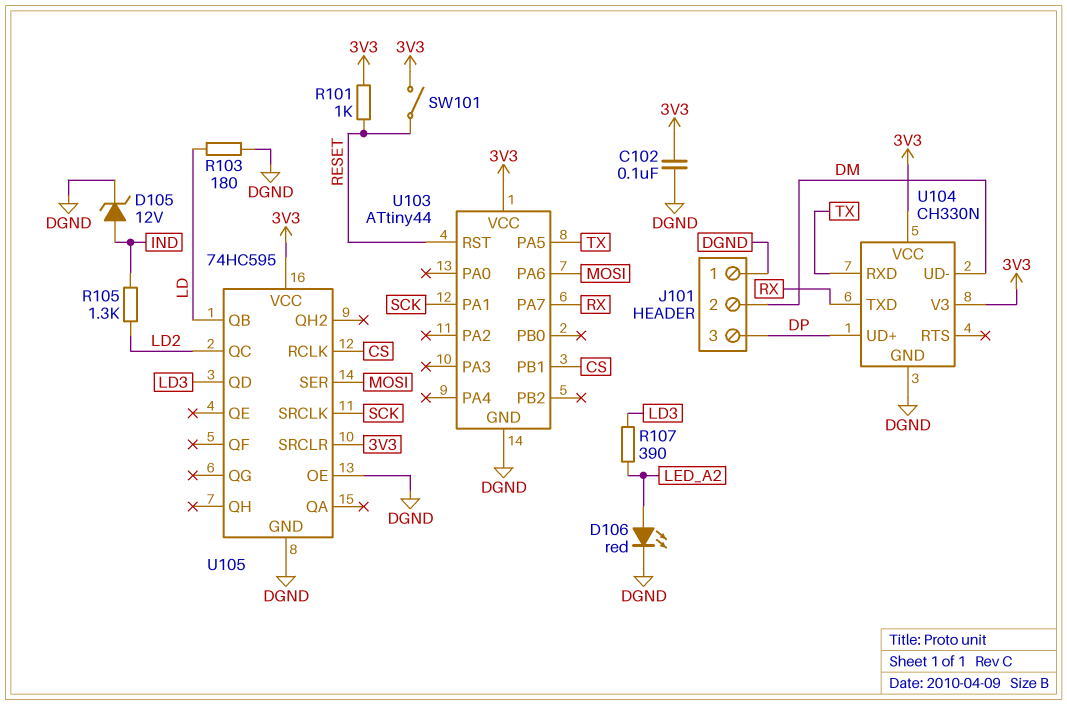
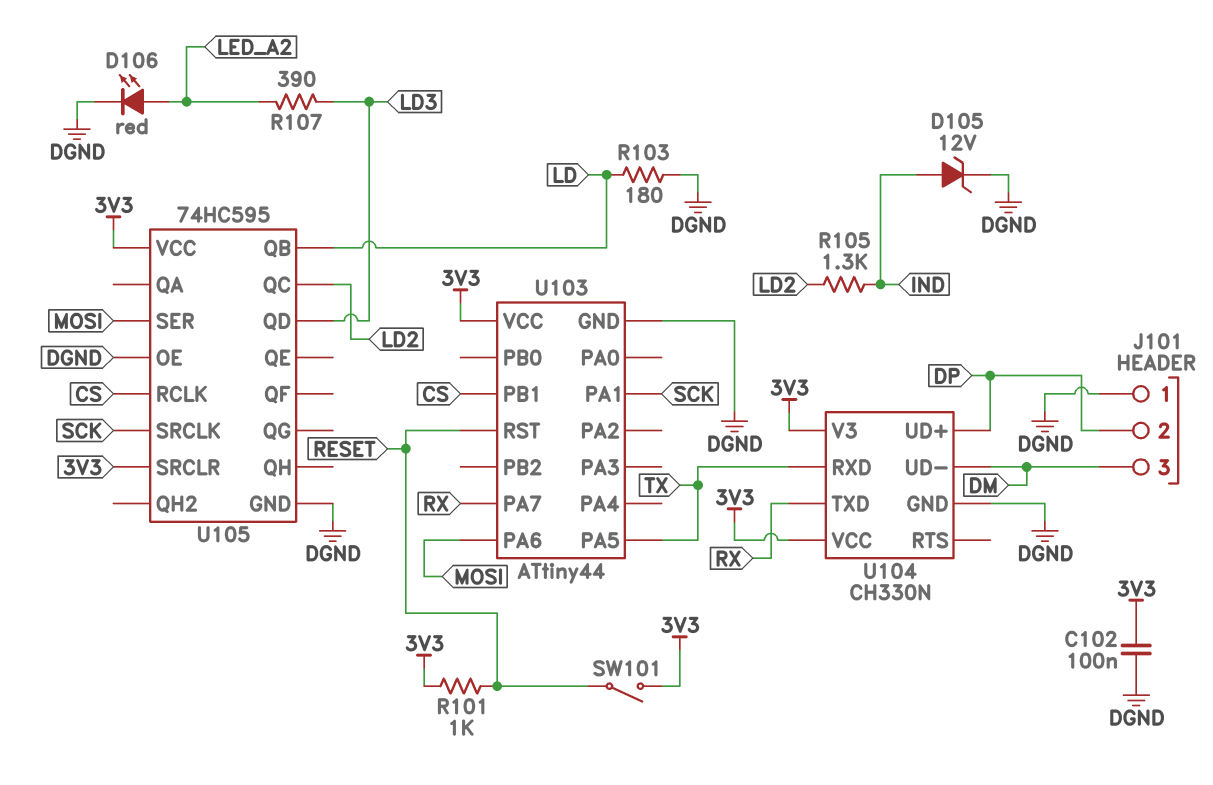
J101 pin 2: DM -> DP
J101 pin 3: DP -> DM

